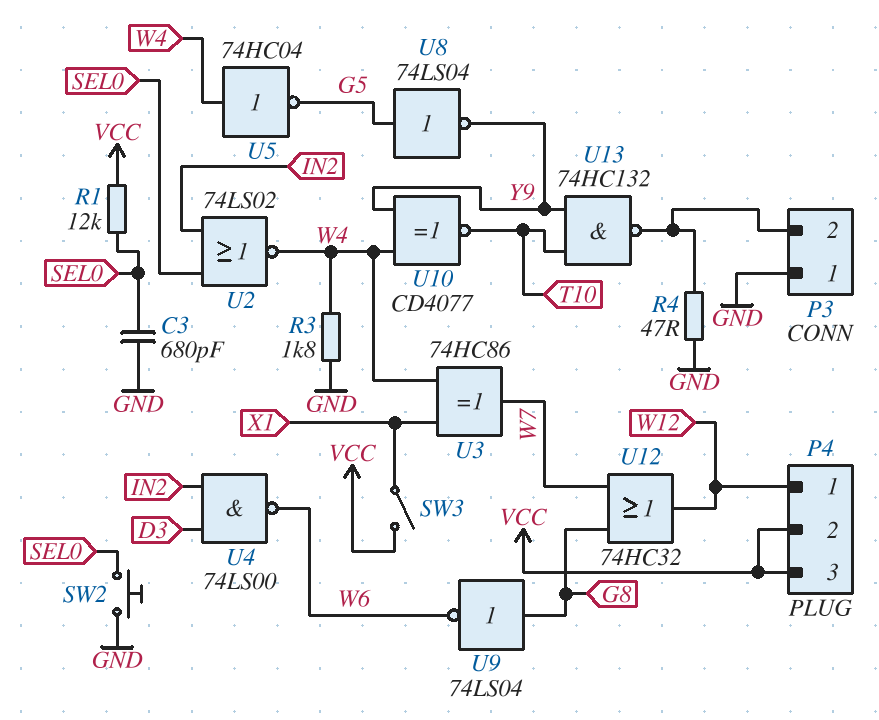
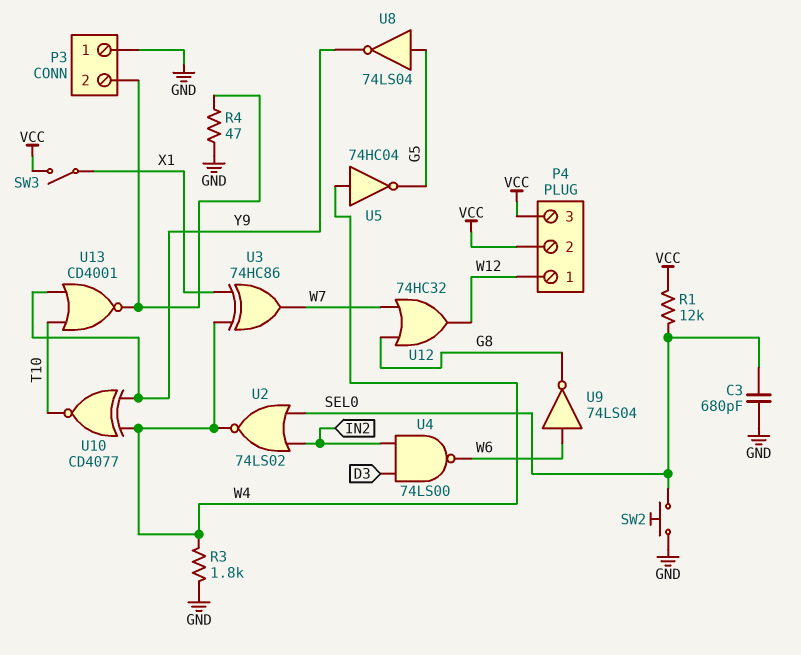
U9: NOT 74LS04 (in G8, out W6) -> NOT 74LS04 (in W6, out G8)
U13: NAND 74HC132 (in T10, in Y9, out P3/2) -> NOR CD4001 (in T10, in Y9, out P3/2)

